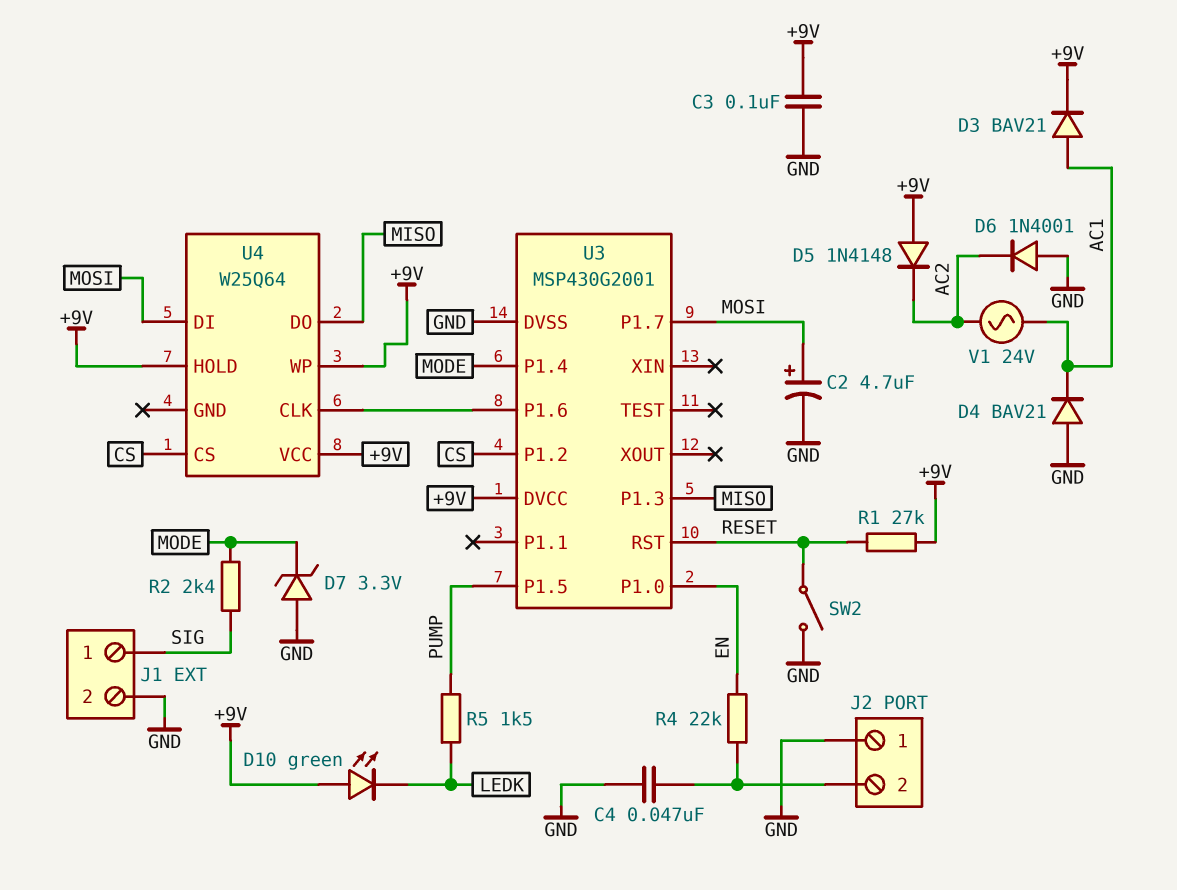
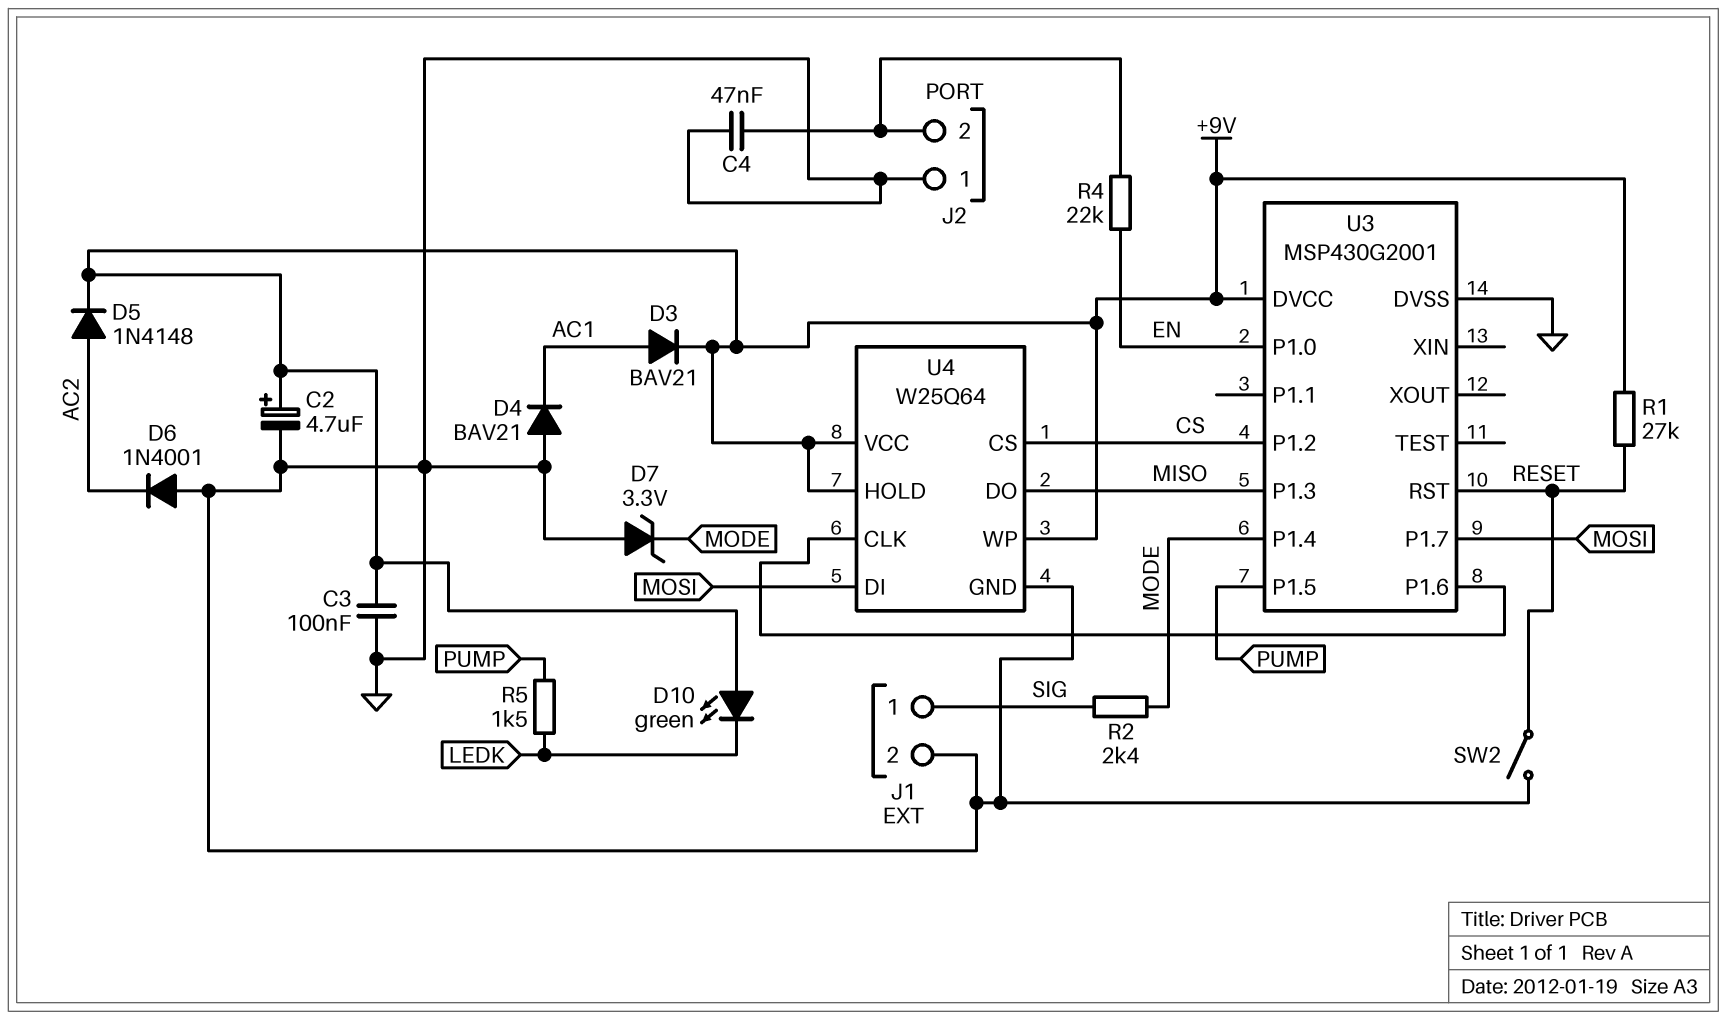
C2: 4.7uF (plus MOSI, minus GND) -> 4.7uF (plus +9V, minus GND)
D5: diode 1N4148 (A +9V, K AC2) -> diode 1N4148 (A AC2, K +9V)
U4 pin GND: none -> GND
V1: AC 24V (AC1, AC2) -> none

